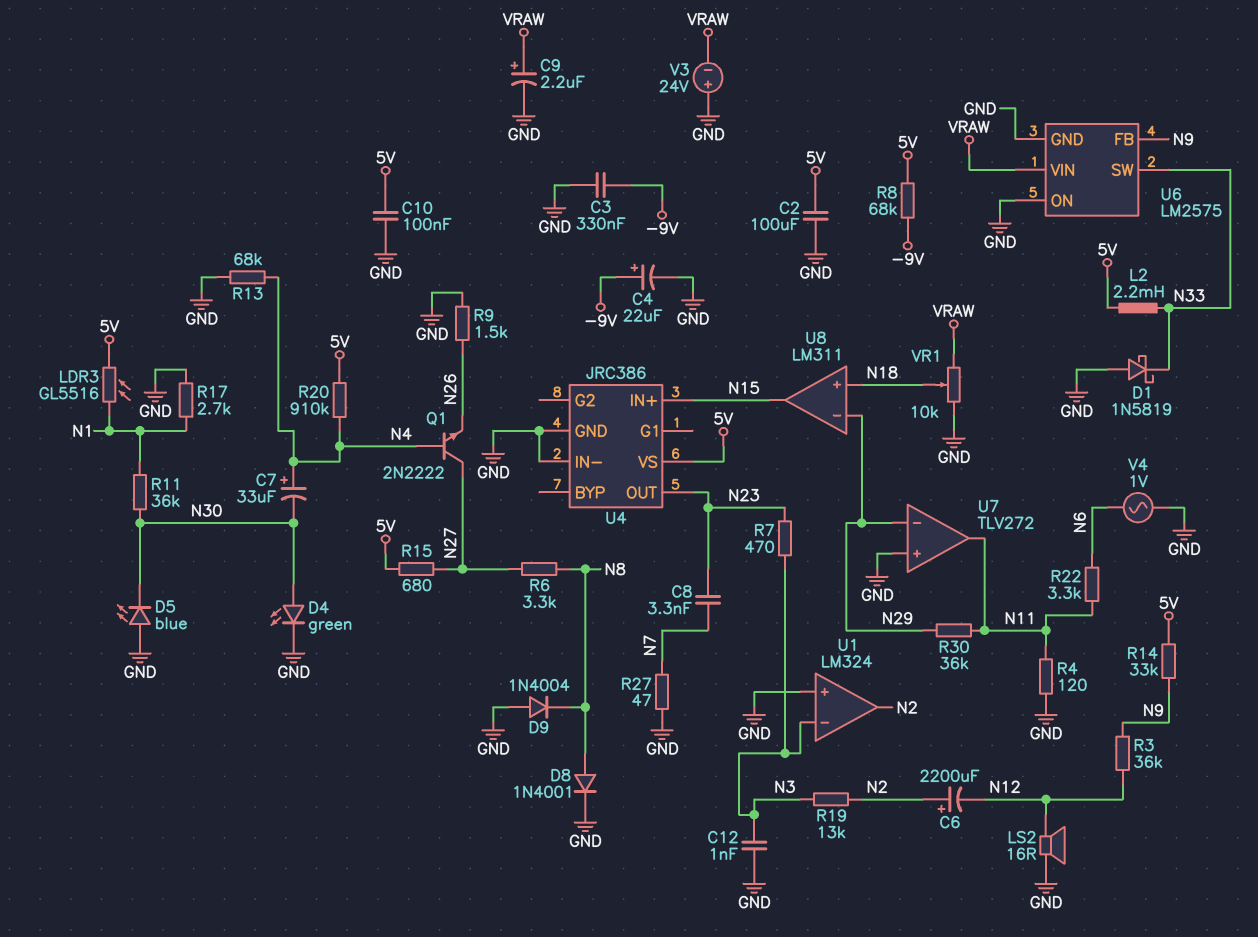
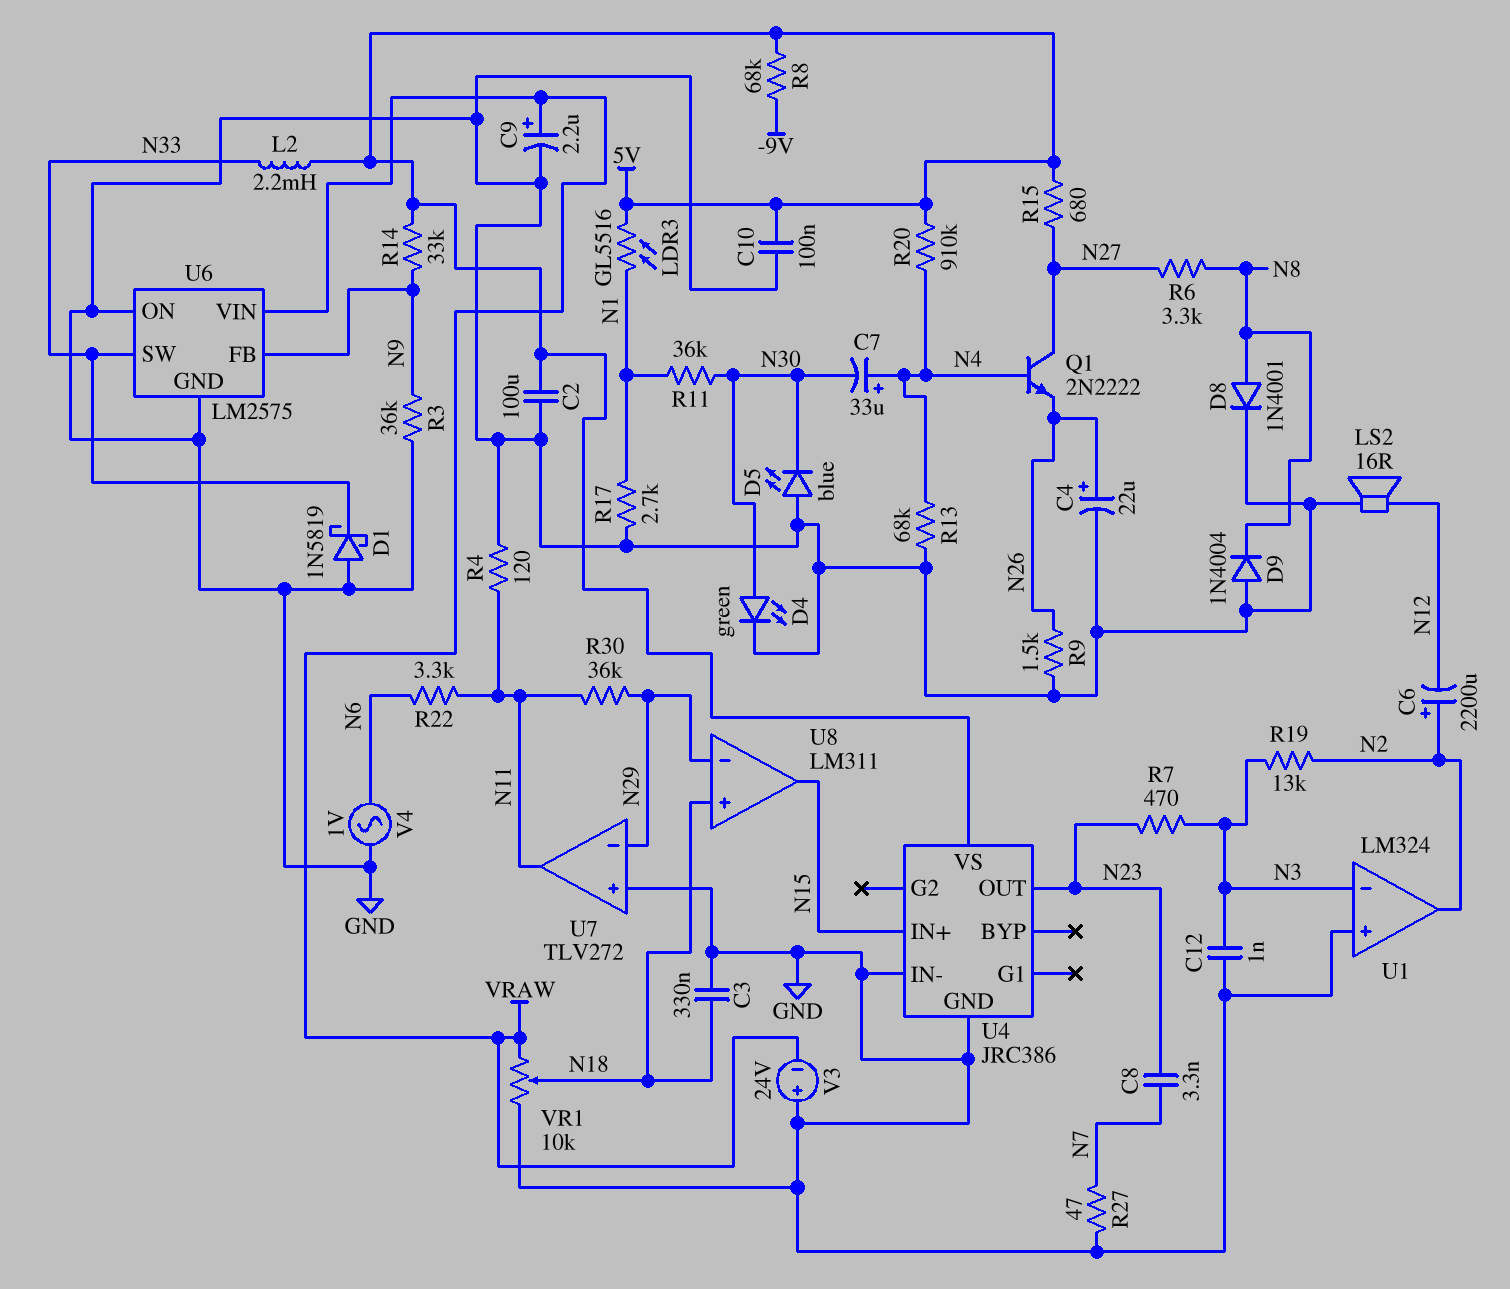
C3: 330nF (-9V, GND) -> 330nF (GND, N18)
C4: 22uF (plus -9V, minus GND) -> 22uF (plus N26, minus GND)
R3: 36k (N9, N12) -> 36k (GND, N9)

